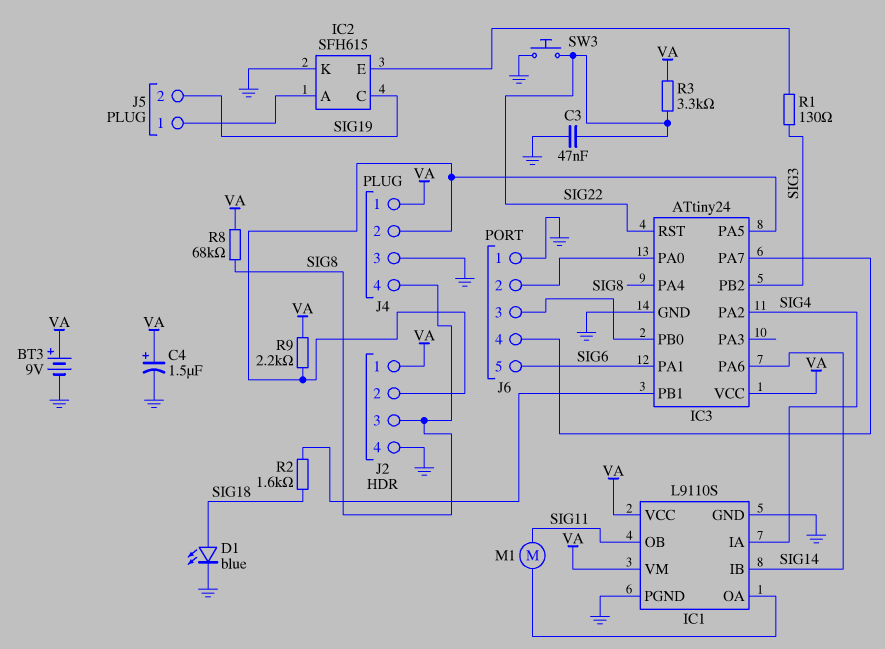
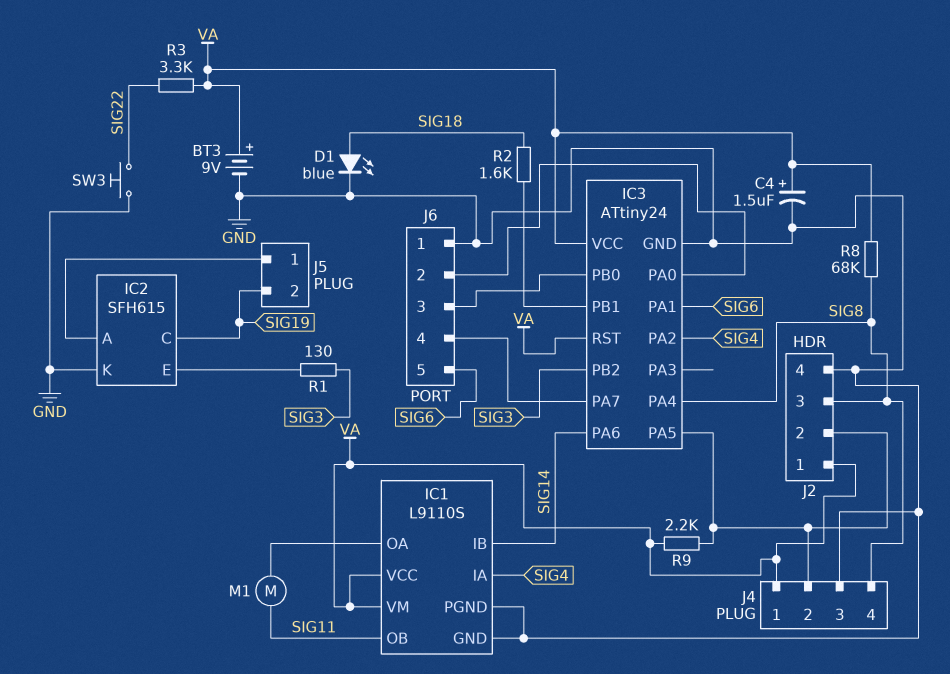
C3: 47nF (GND, SIG22) -> none
IC3 pin RST: SIG22 -> VA

